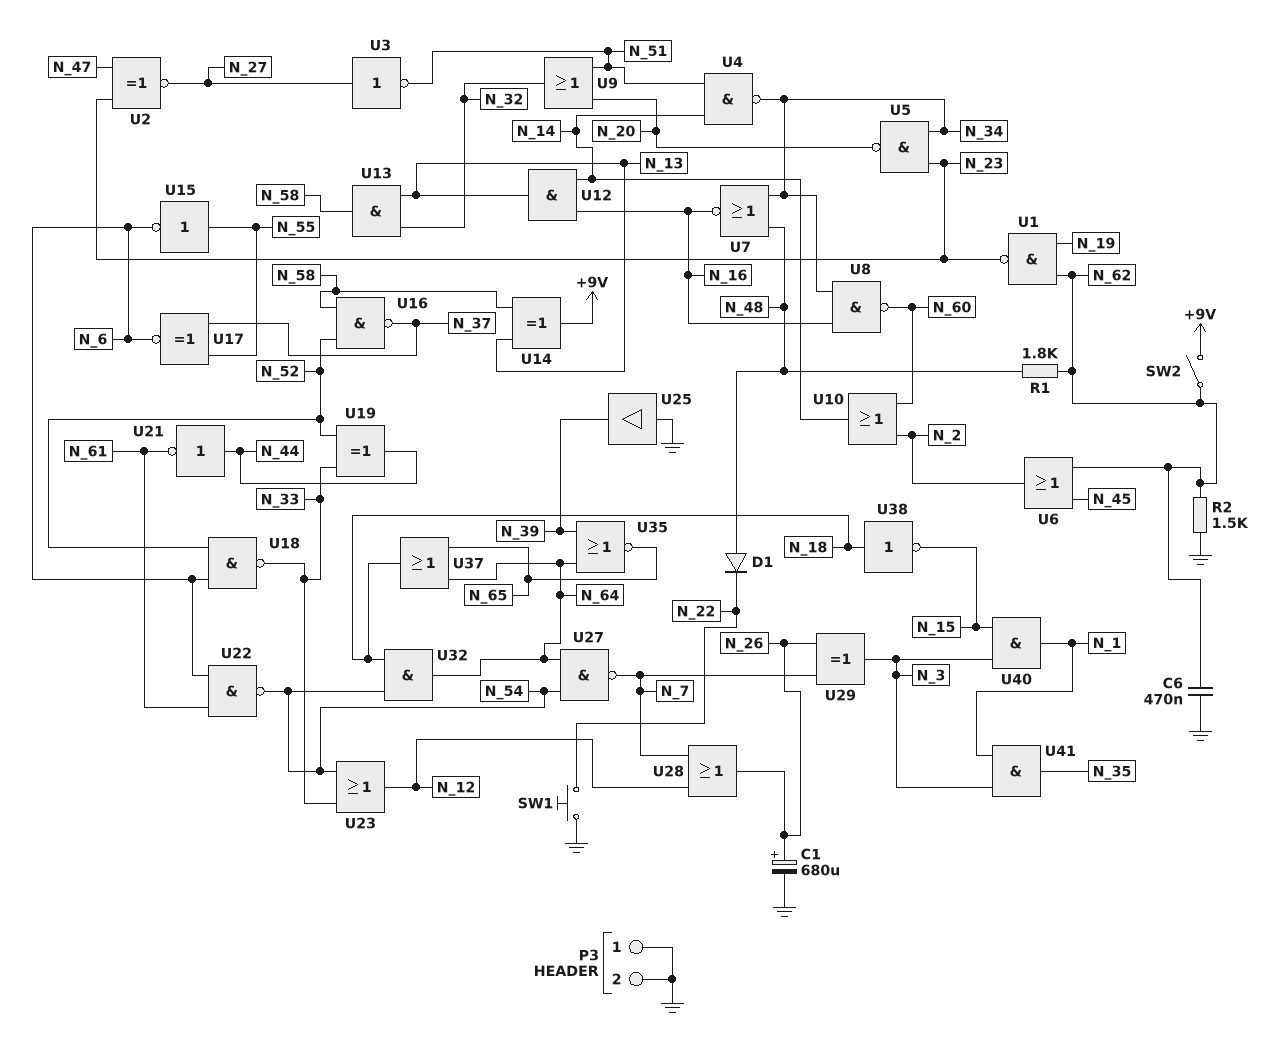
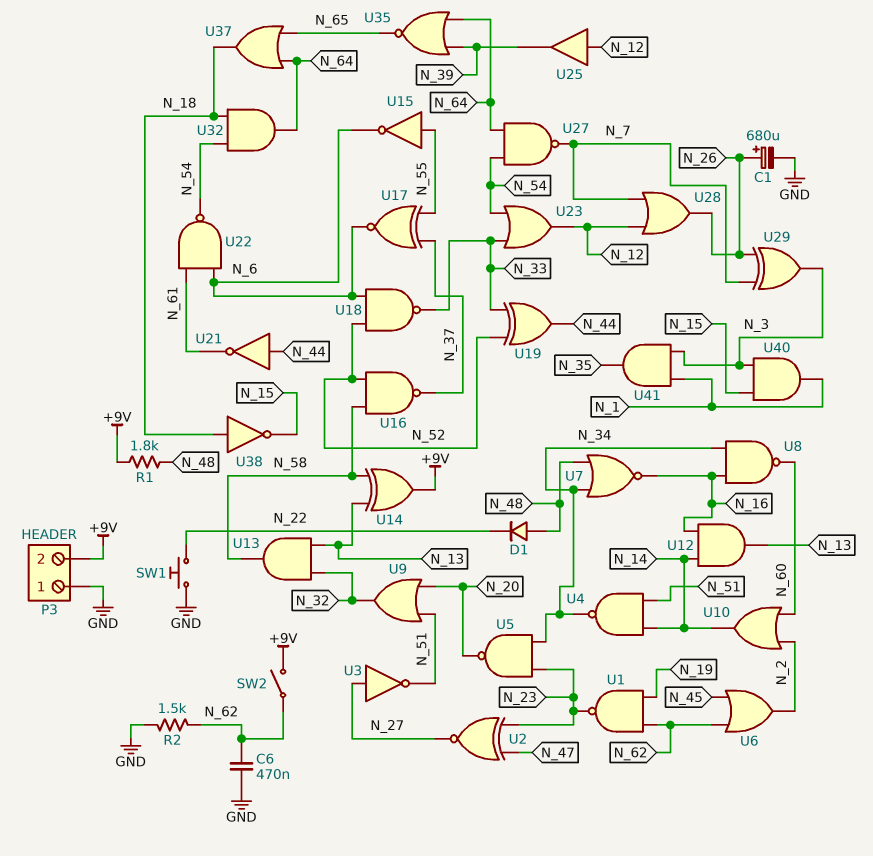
P3 pin 2: GND -> +9V
R1: 1.8k (N_48, N_62) -> 1.8k (+9V, N_48)
U25: buffer (in GND, out N_39) -> buffer (in N_12, out N_39)

